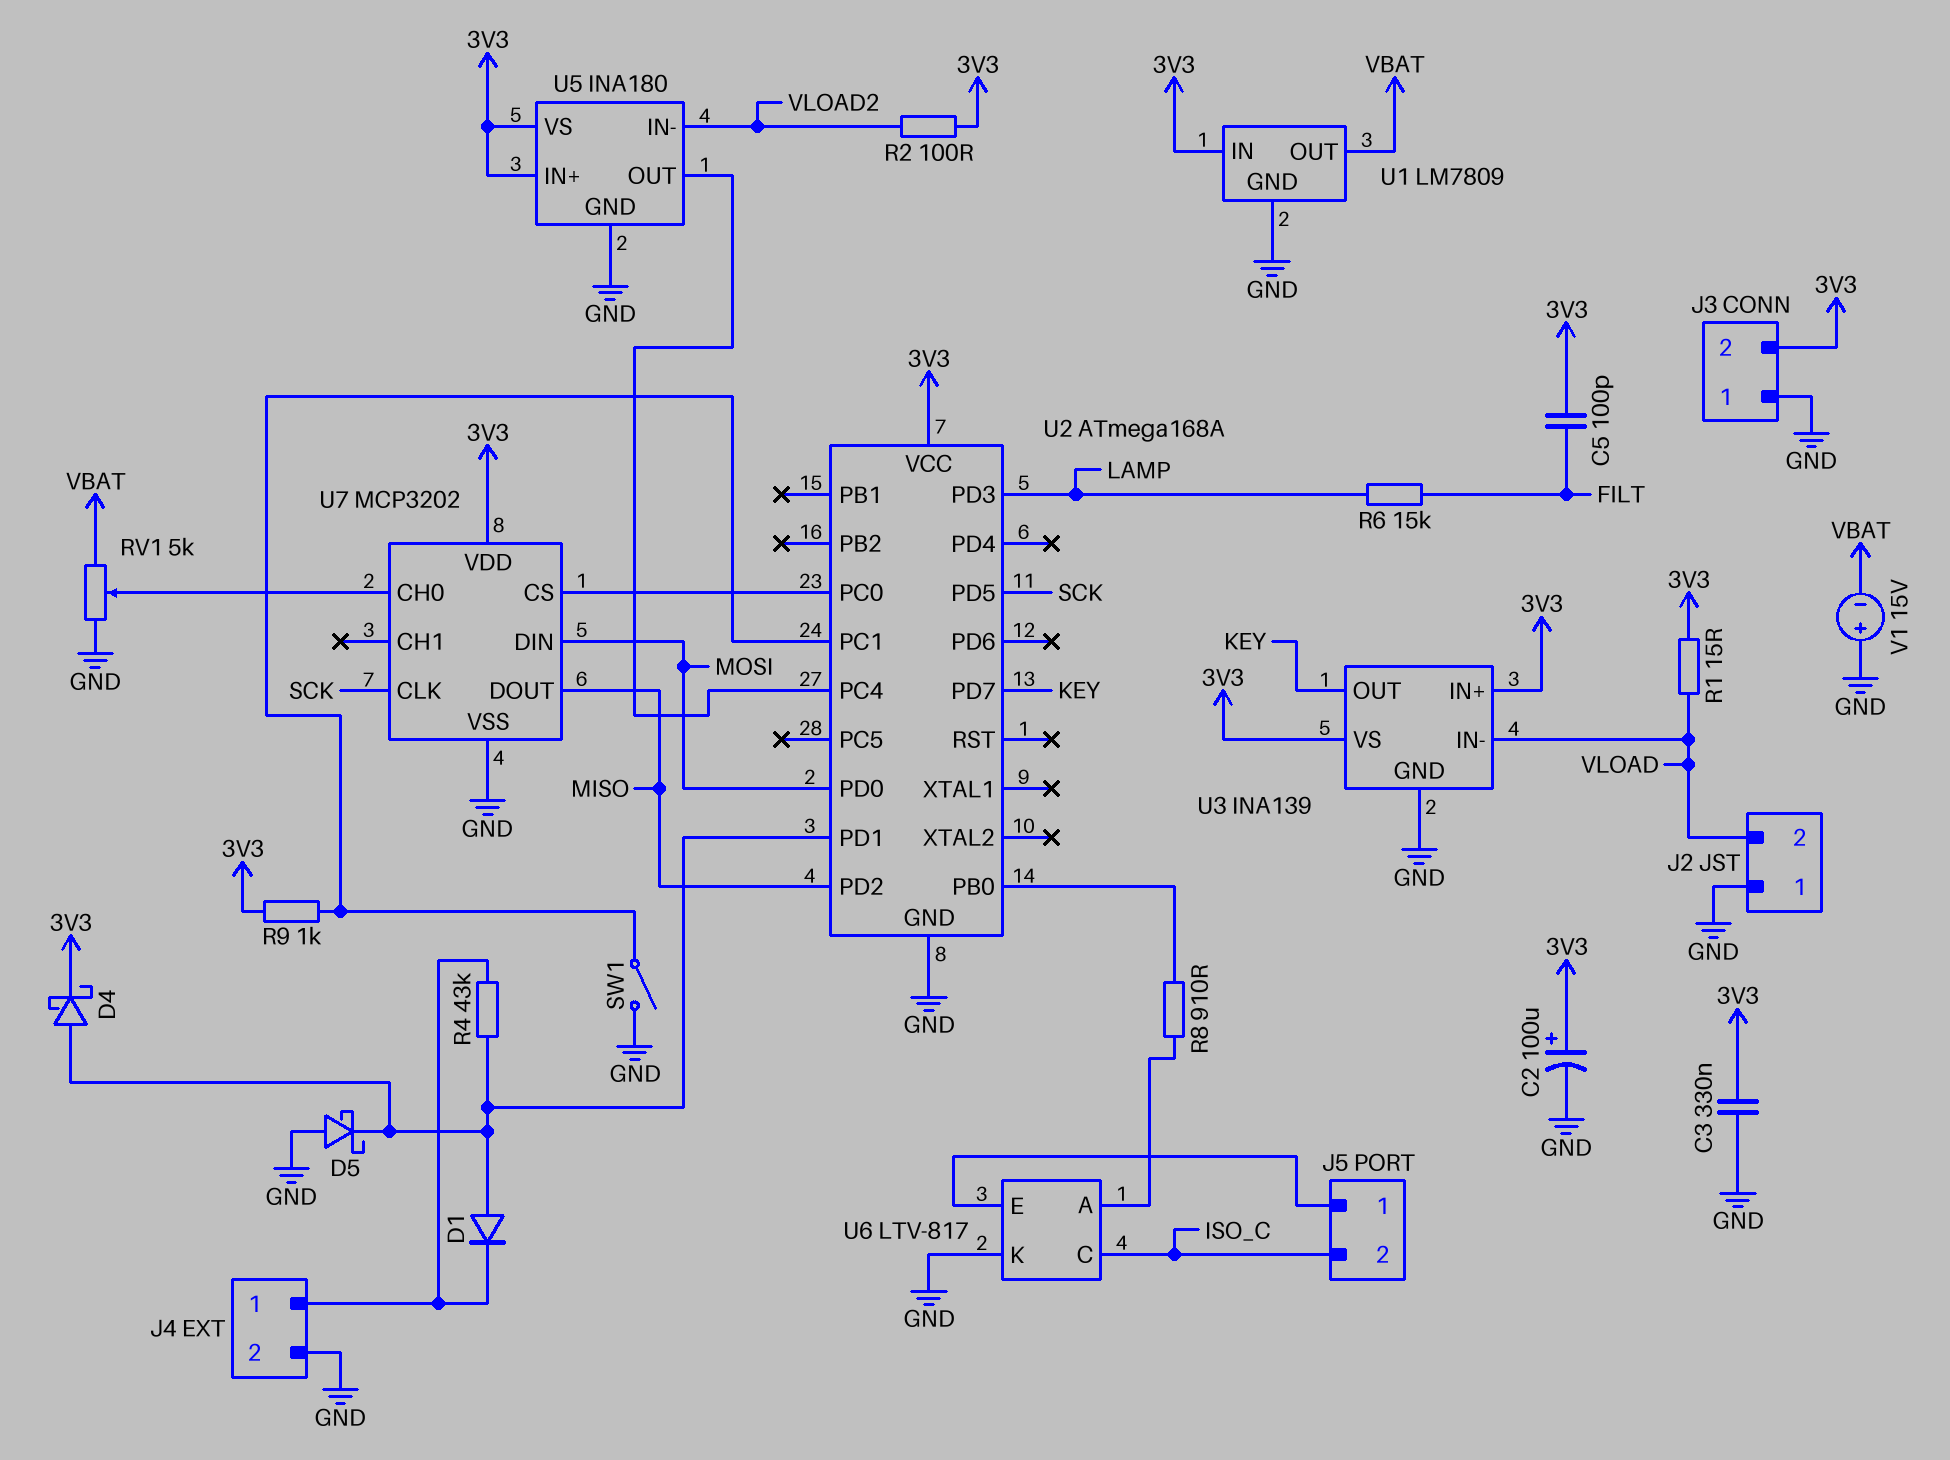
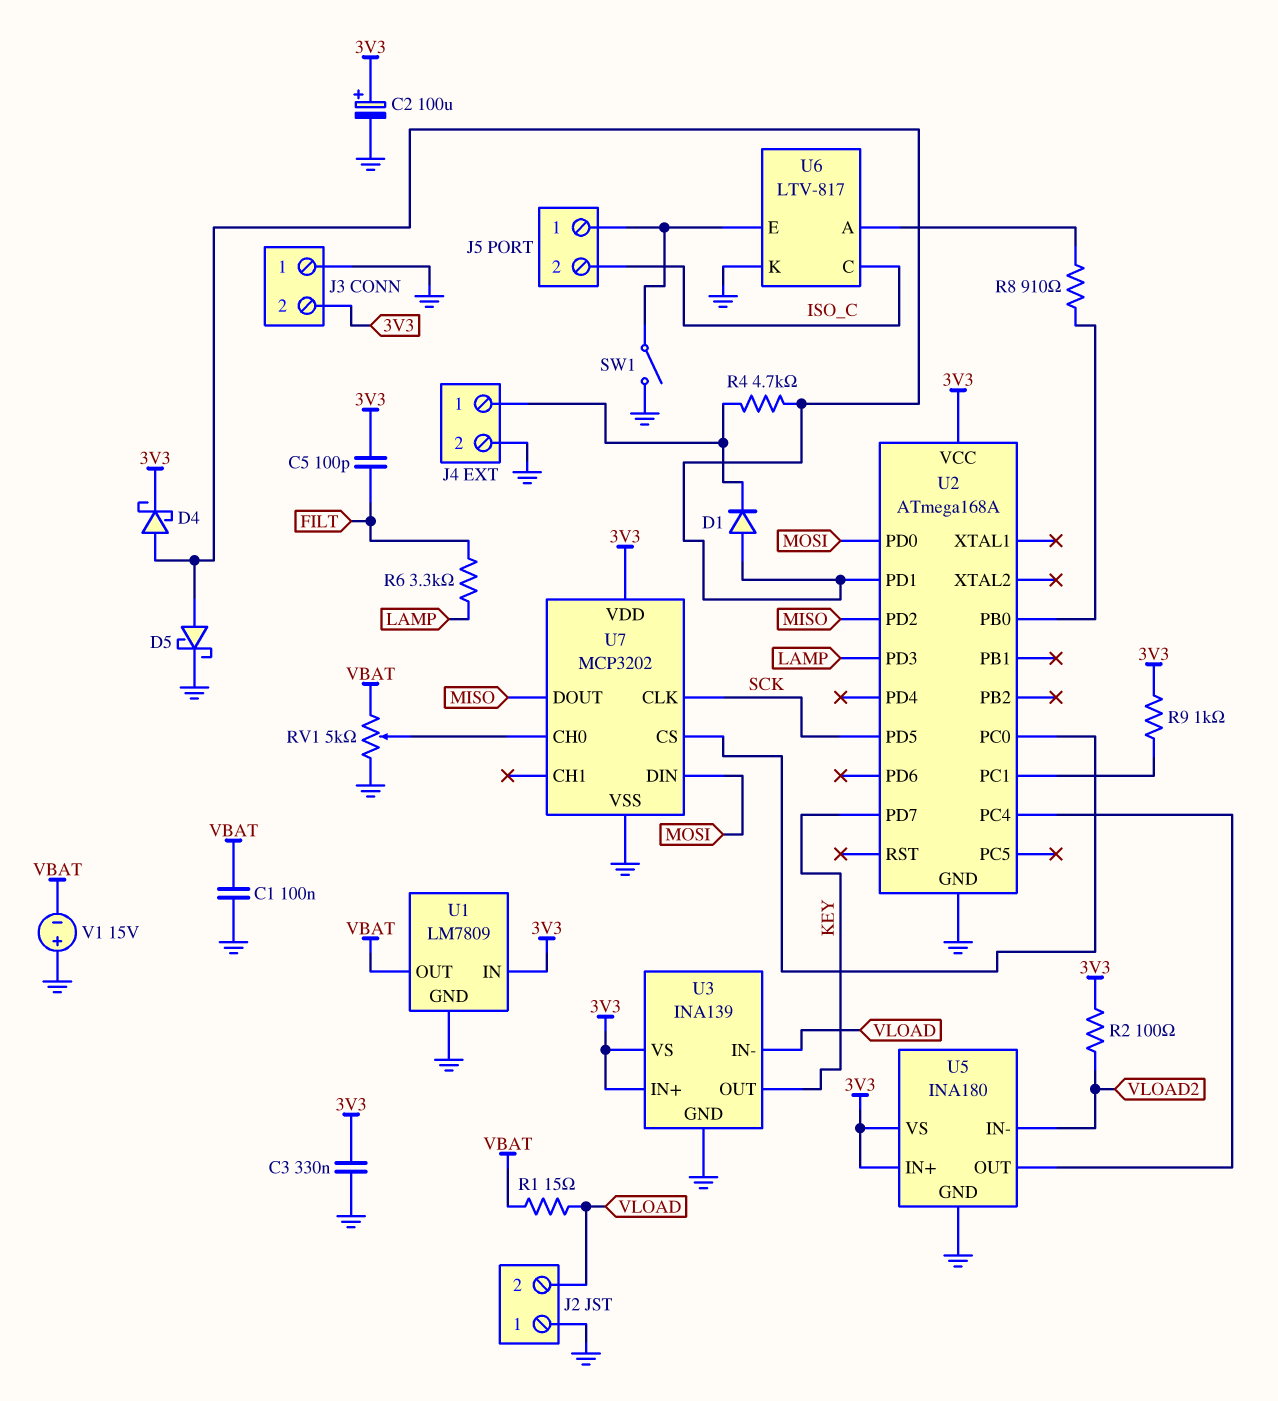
C1: none -> 100nF (GND, VBAT)
D5: schottky (A GND, K U2/PD1) -> schottky (A U2/PD1, K GND)
R1: 15 (3V3, VLOAD) -> 15 (VBAT, VLOAD)
R4: 43k (J4/1, U2/PD1) -> 4.7k (J4/1, U2/PD1)
R6: 15k (FILT, LAMP) -> 3.3k (FILT, LAMP)
SW1: switch (GND, U2/PC1) -> switch (GND, J5/1)

